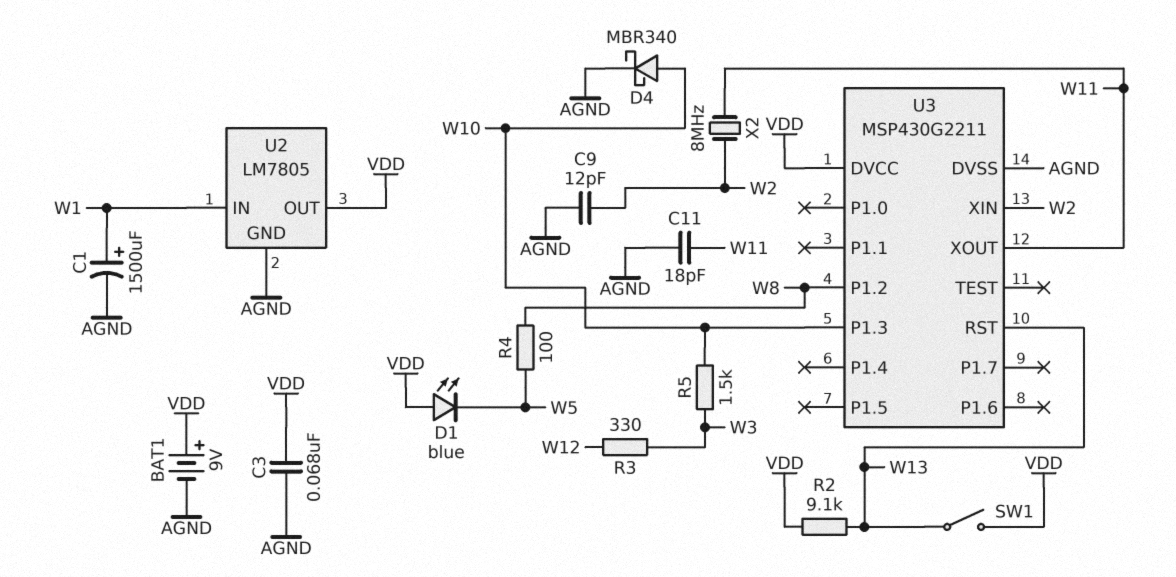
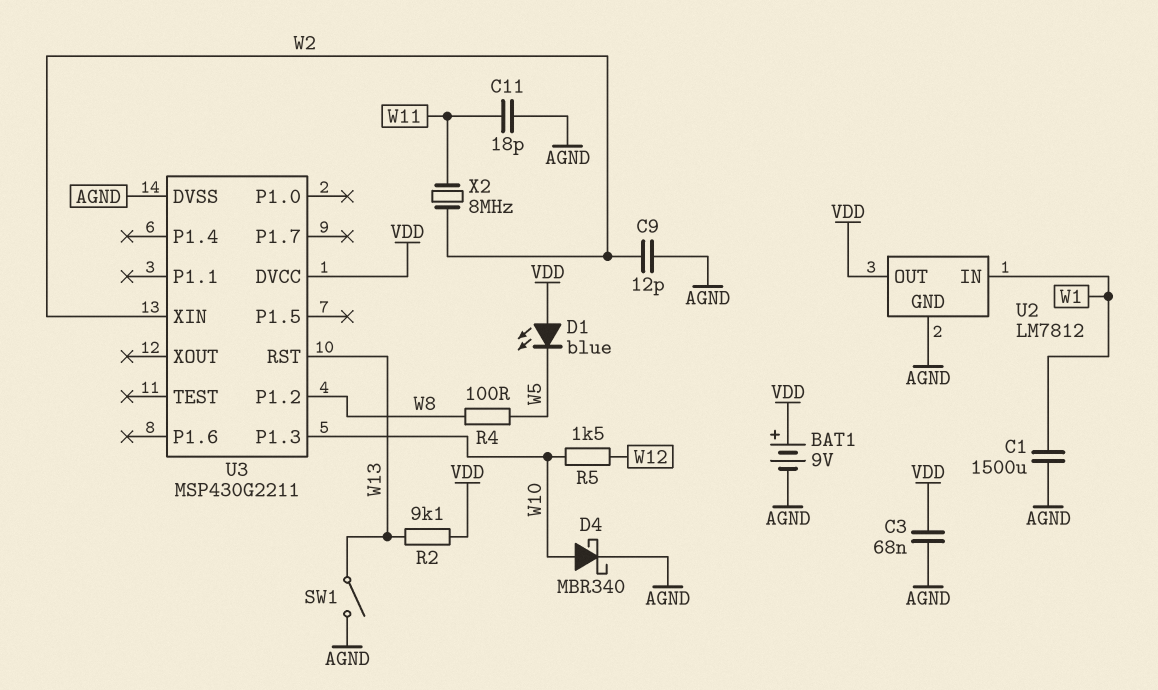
C1: 1500uF (plus W1, minus AGND) -> 1500uF (AGND, W1)
R3: 330 (W3, W12) -> none
R5: 1.5k (W3, W10) -> 1.5k (W10, W12)
SW1: switch (VDD, W13) -> switch (AGND, W13)
U2: LM7805 -> LM7812
U3 pin XOUT: W11 -> none

